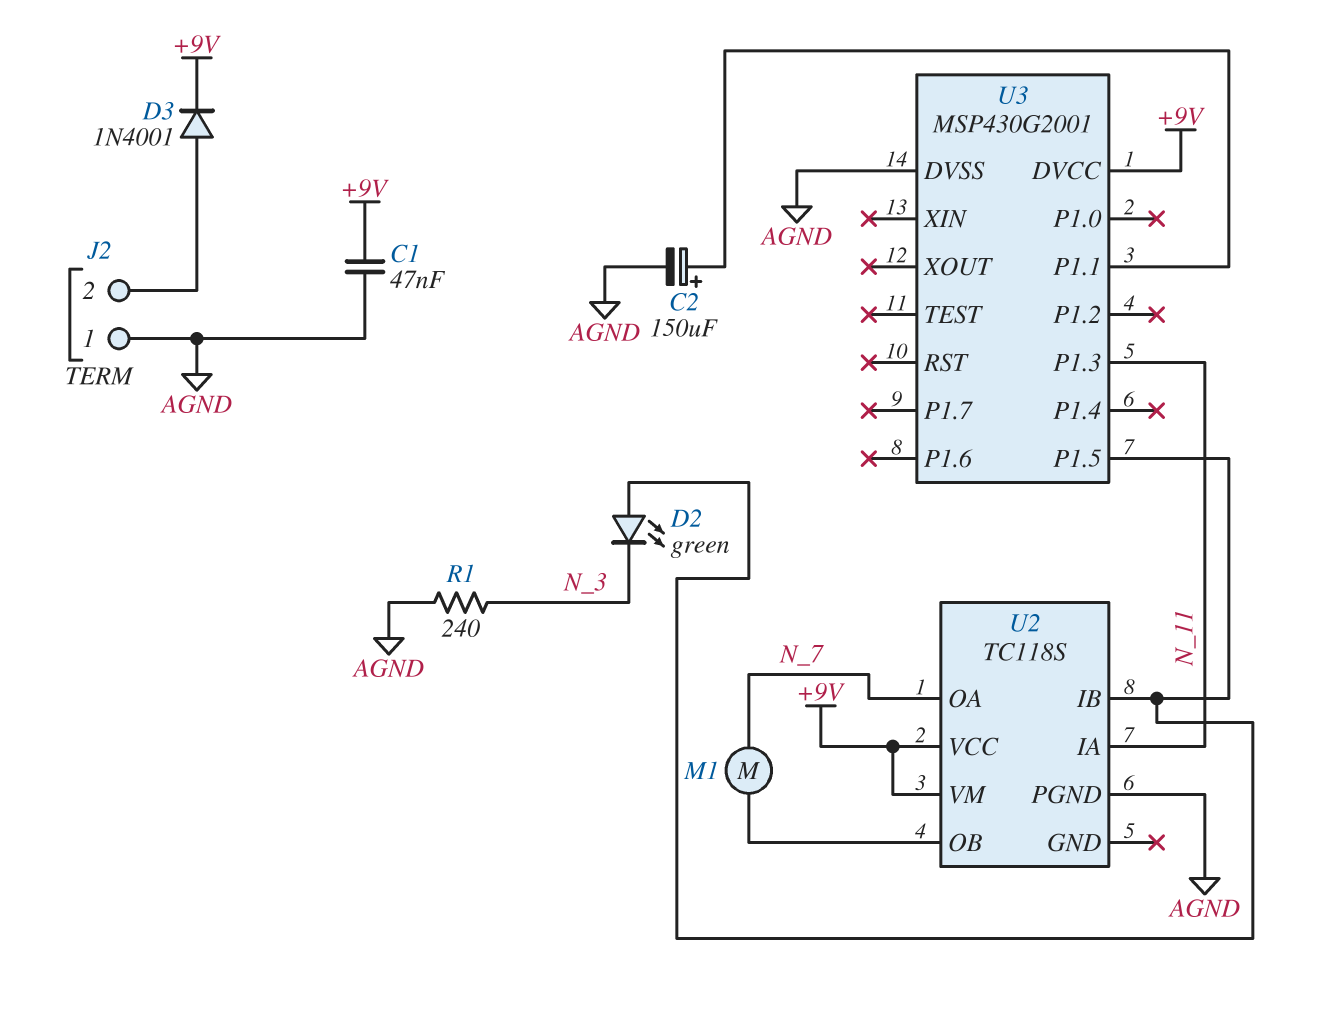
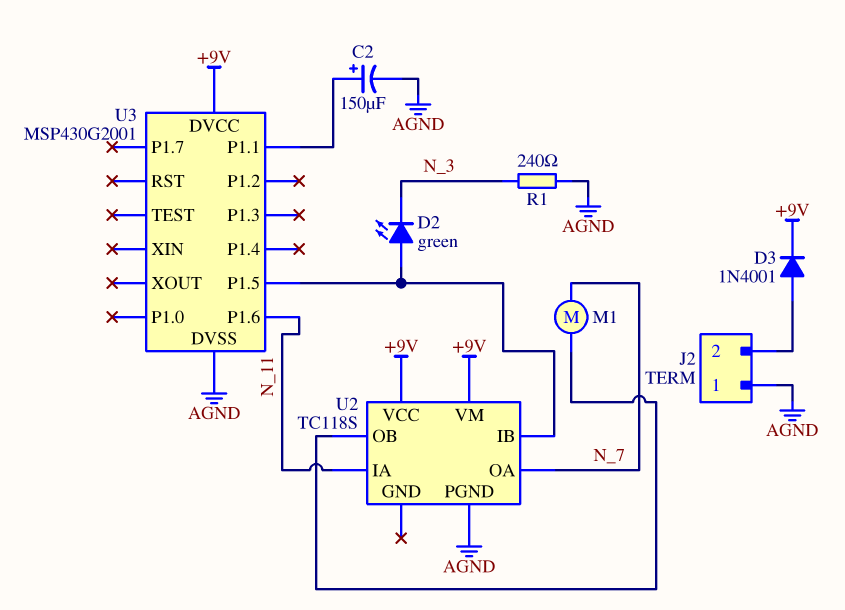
C1: 47nF (+9V, AGND) -> none
U3 pin P1.3: N_11 -> none
U3 pin P1.6: none -> N_11

